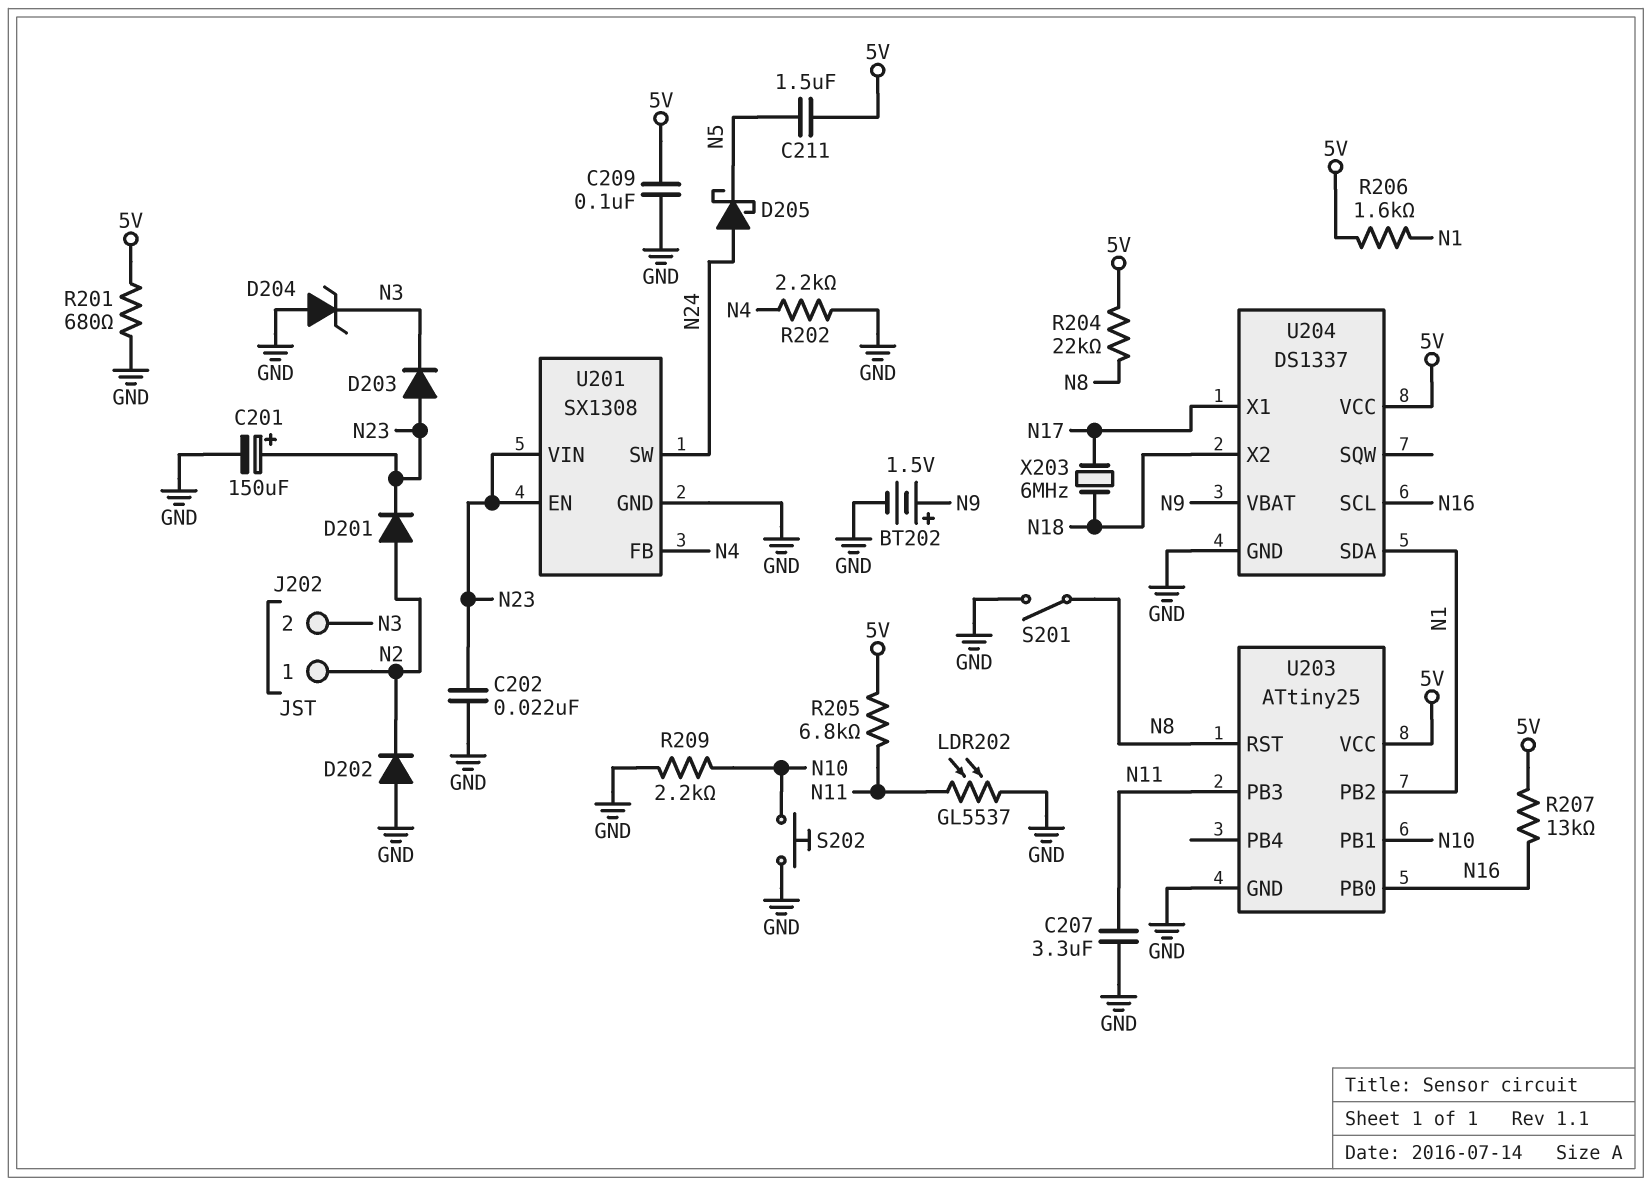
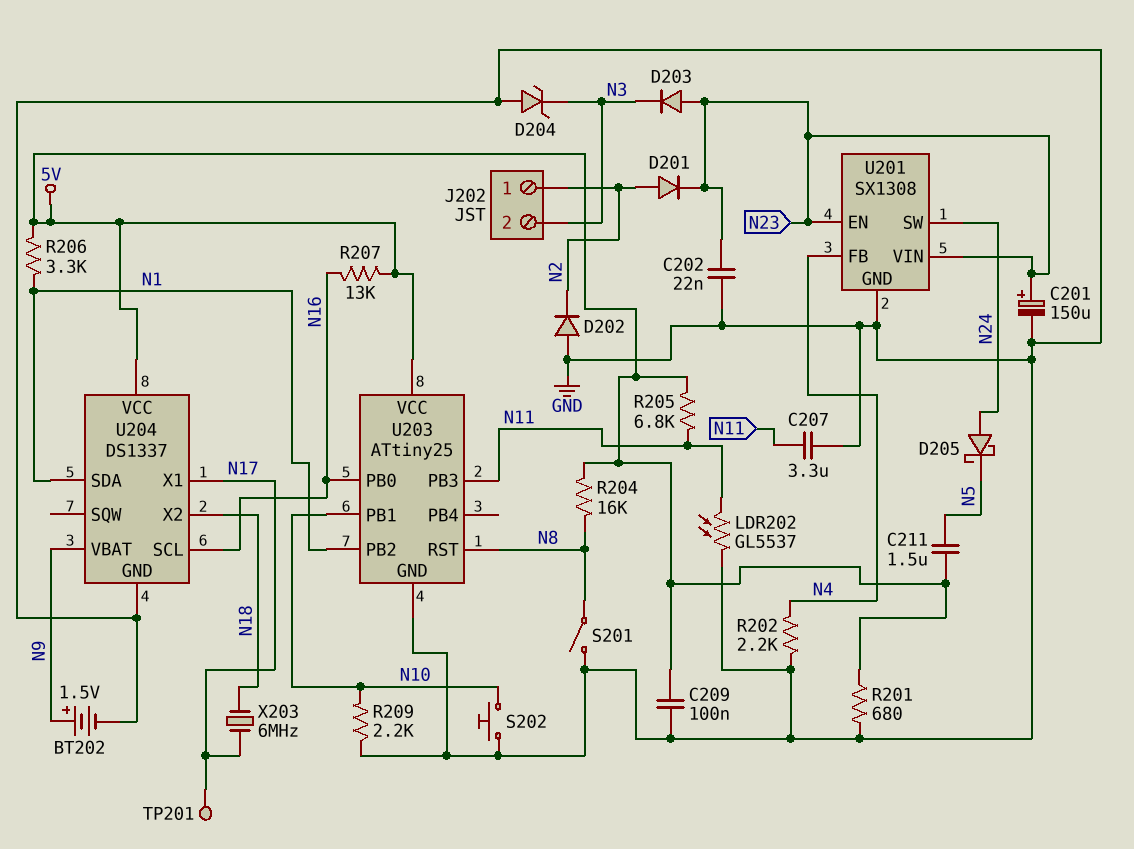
R204: 22k (5V, N8) -> 16k (5V, N8)
R206: 1.6k (5V, N1) -> 3.3k (5V, N1)
TP201: none -> test point (N17)

